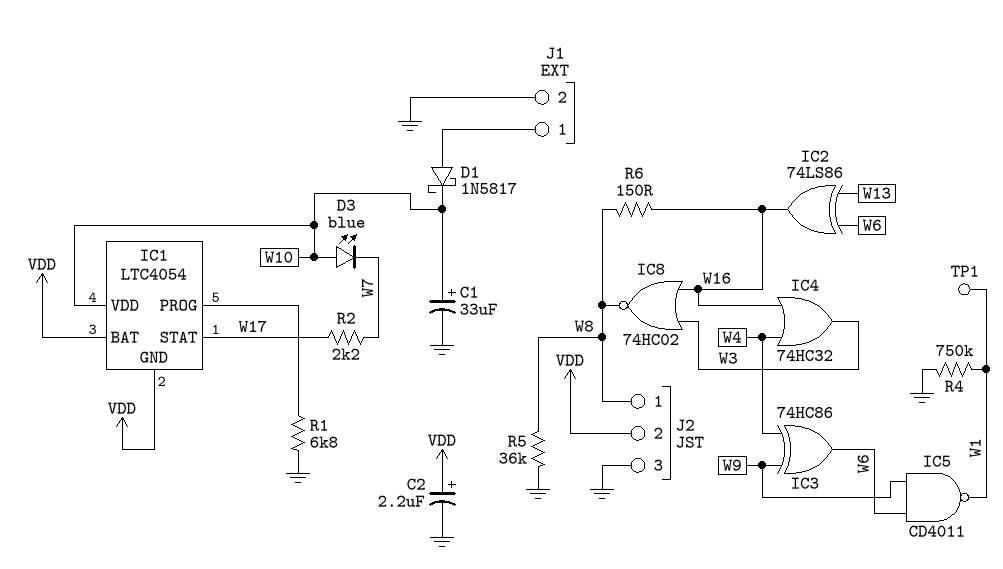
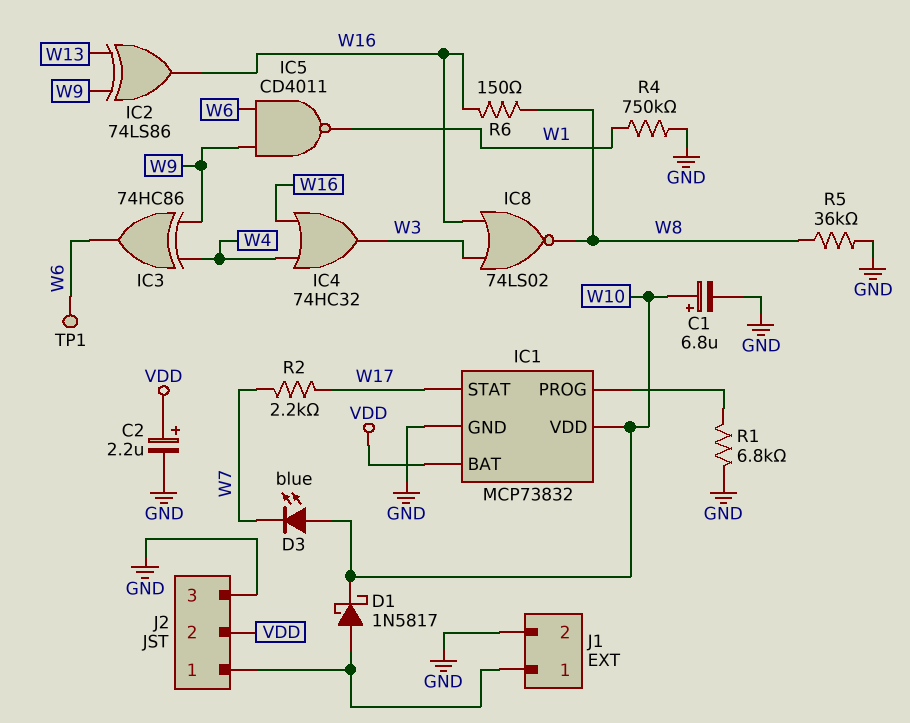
C1: 33uF (plus W10, minus GND) -> 6.8uF (plus W10, minus GND)
IC1: LTC4054 -> MCP73832
IC1 pin GND: VDD -> GND
IC2: XOR 74LS86 (in W6, in W13, out W16) -> XOR 74LS86 (in W9, in W13, out W16)
IC8: NOR 74HC02 (in W3, in W16, out W8) -> NOR 74LS02 (in W3, in W16, out W8)
J2 pin 1: W8 -> J1/1
TP1: test point (W1) -> test point (W6)

